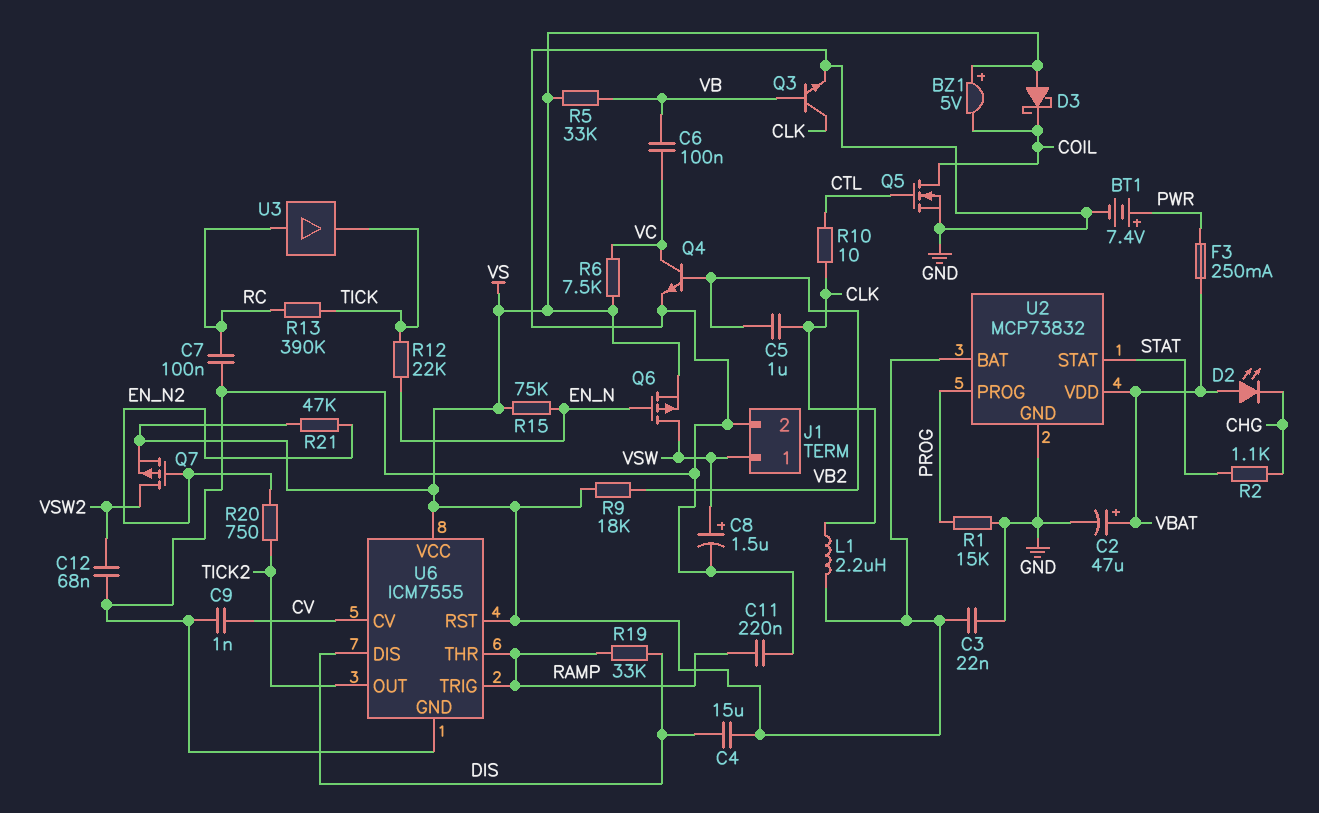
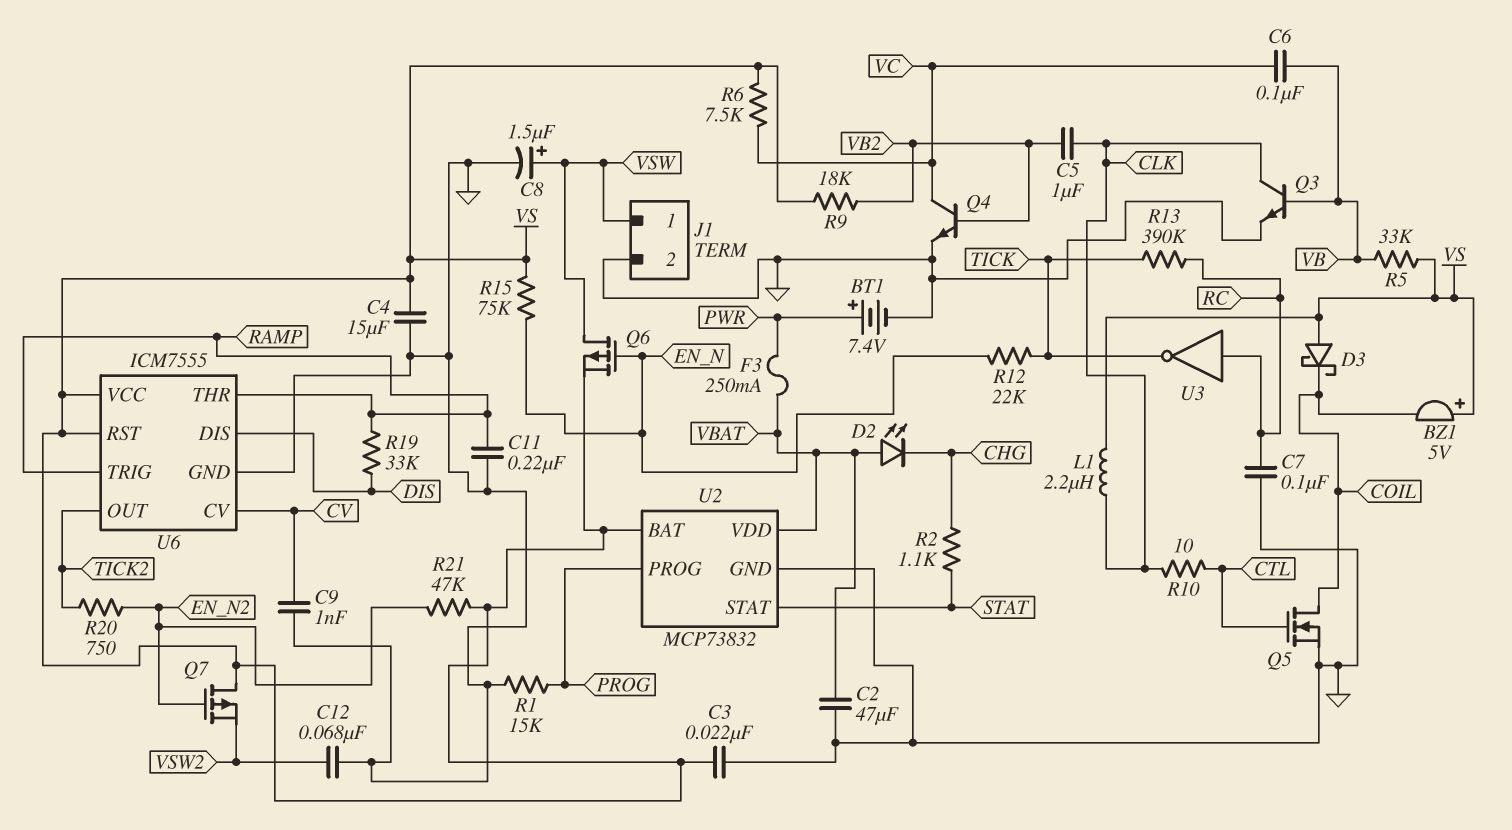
C2: 47uF (plus VBAT, minus GND) -> 47uF (GND, VBAT)
C4: 15uF (DIS, VS) -> 15uF (GND, VS)
Q7: PMOS (G EN_N2, D VSW2, S VS) -> PMOS (G EN_N2, D VS, S VSW2)
U3: buffer (in RC, out TICK) -> NOT (in RC, out TICK)

